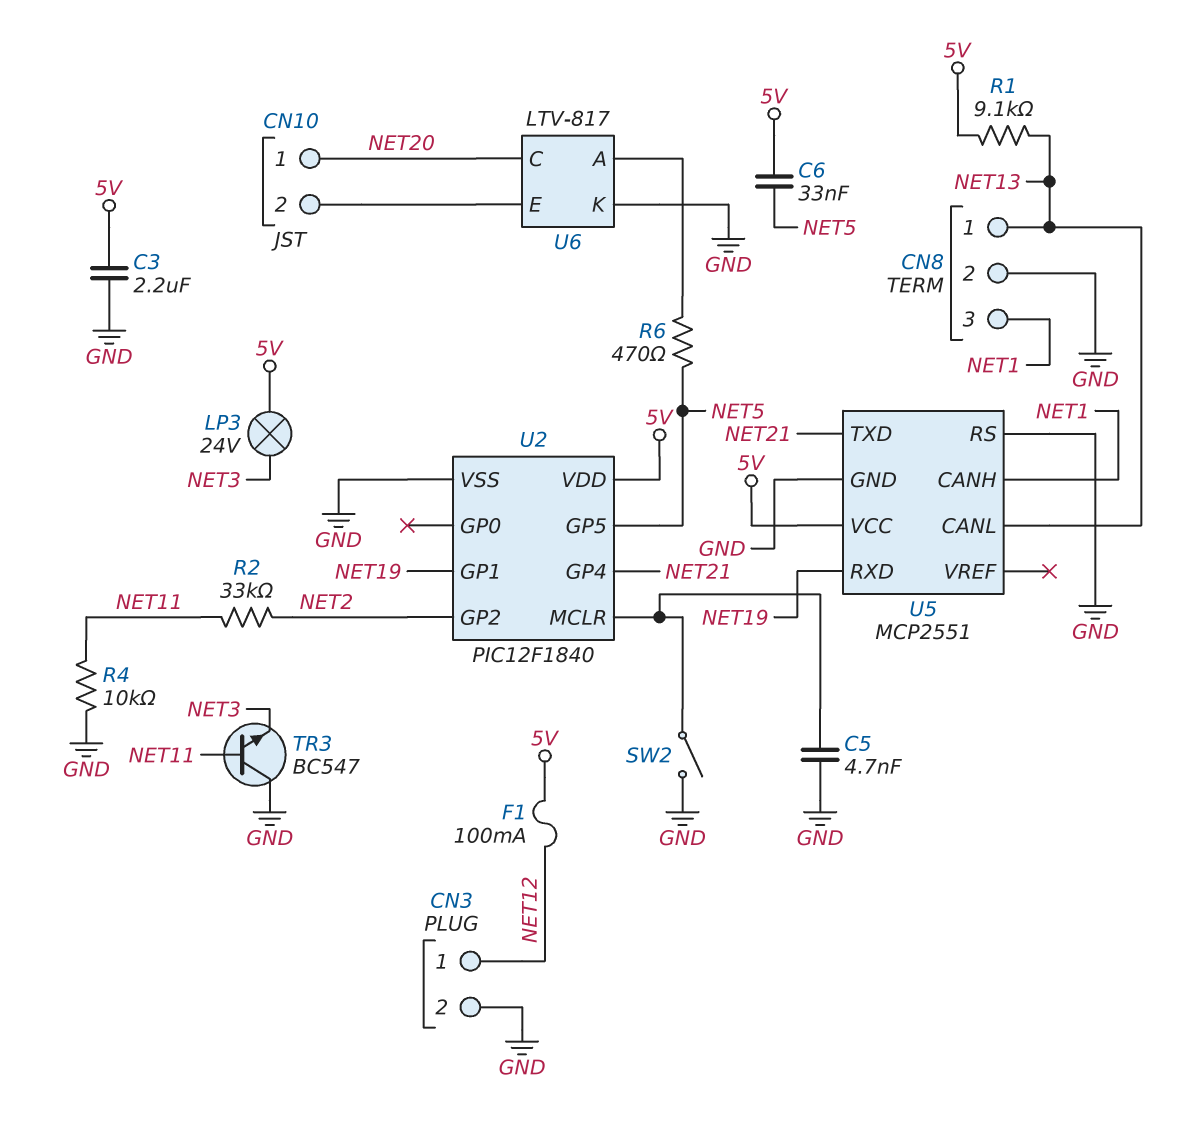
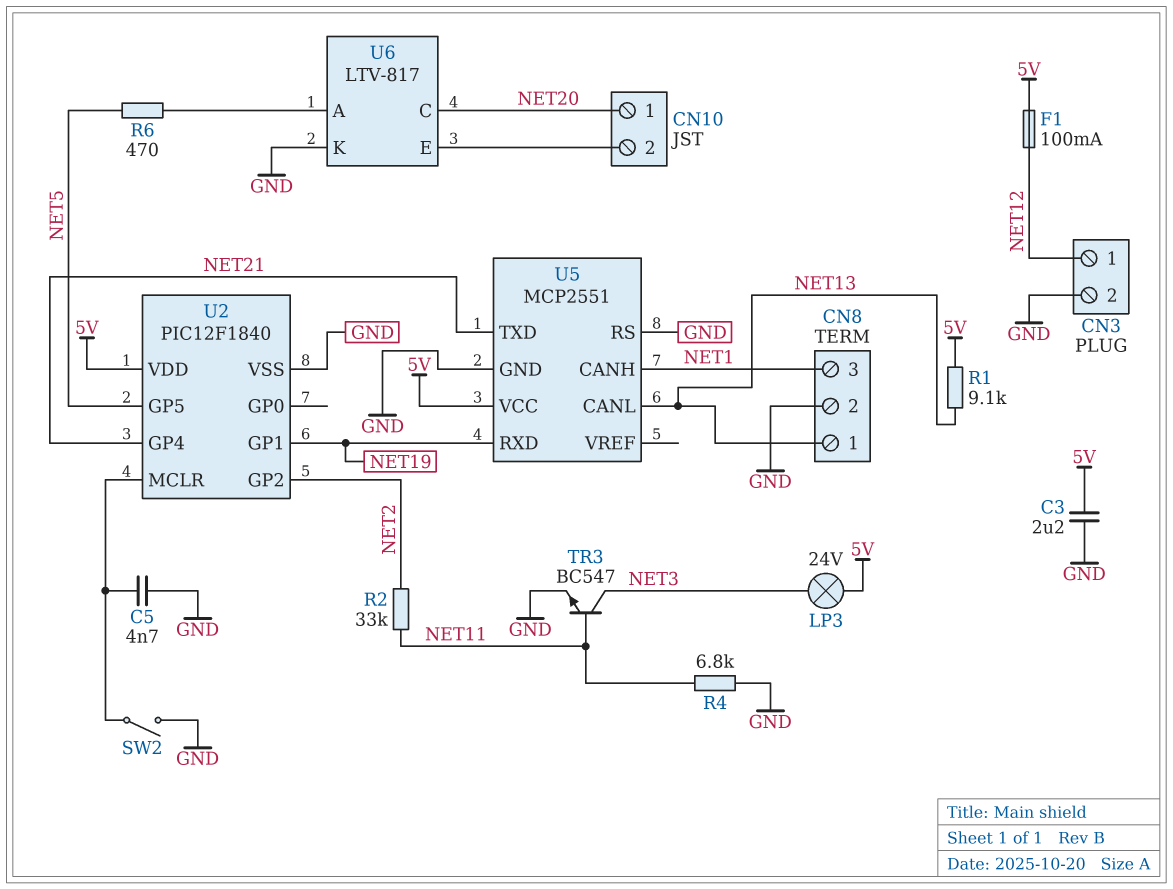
C6: 33nF (5V, NET5) -> none
R4: 10k (GND, NET11) -> 6.8k (GND, NET11)
TR3: NPN BC547 (B NET11, C GND, E NET3) -> NPN BC547 (B NET11, C NET3, E GND)

